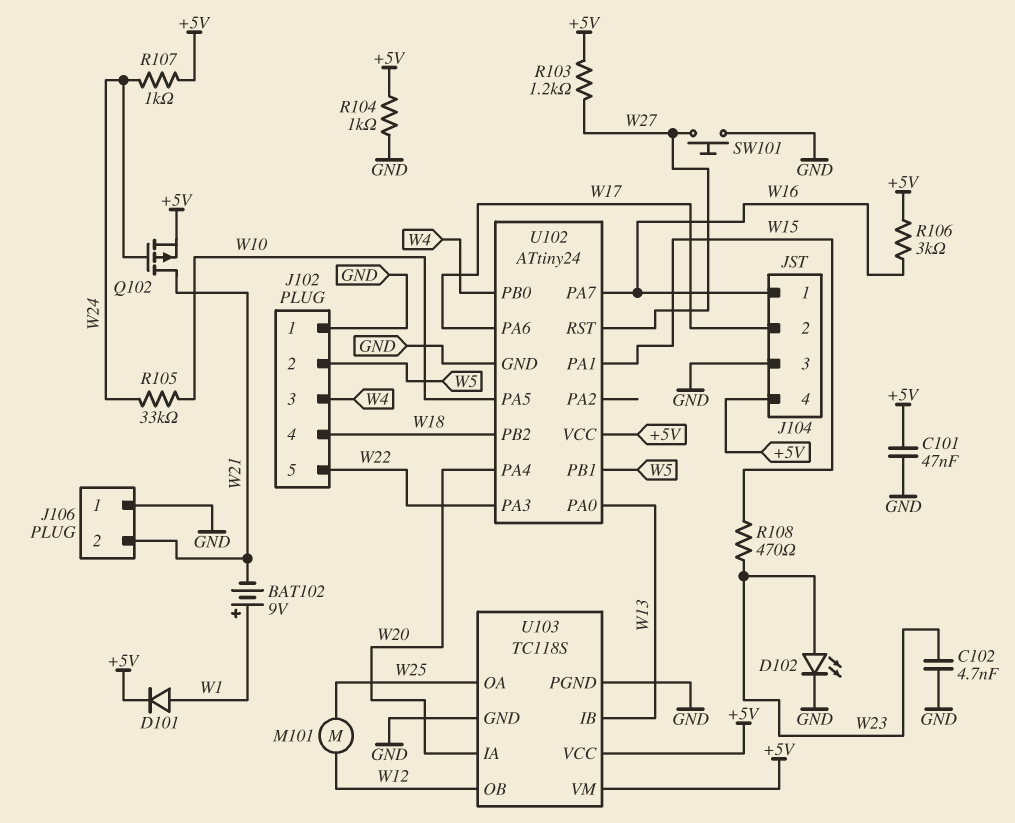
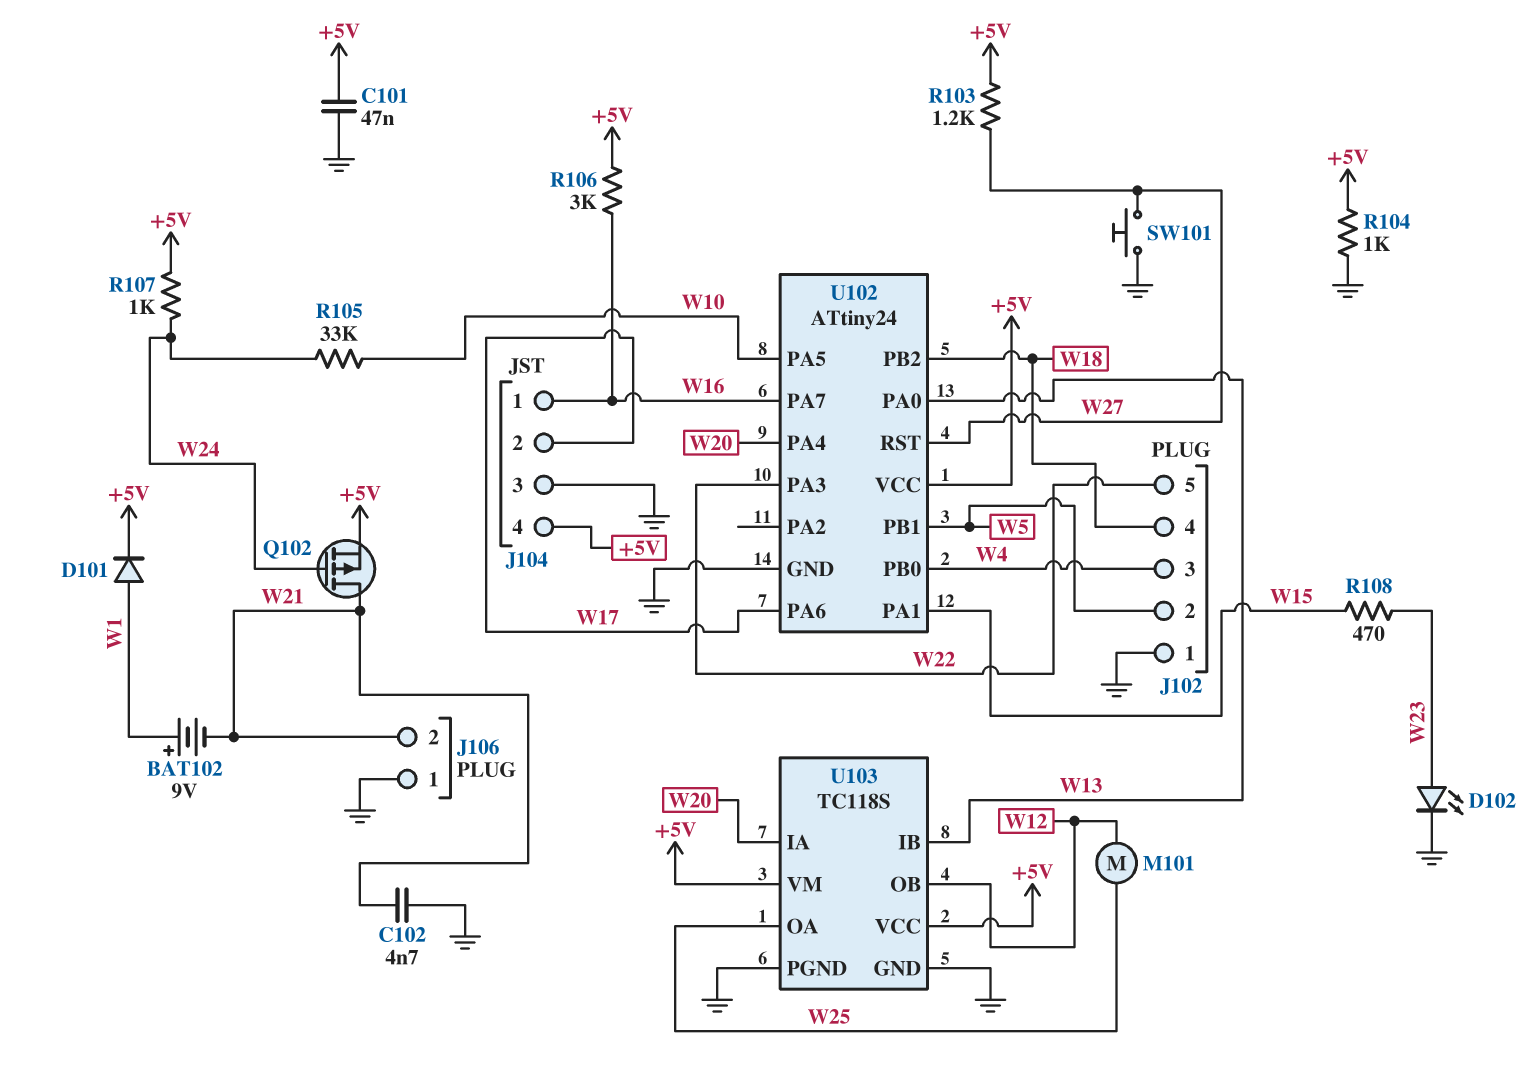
C102: 4.7nF (GND, W23) -> 4.7nF (GND, W21)

